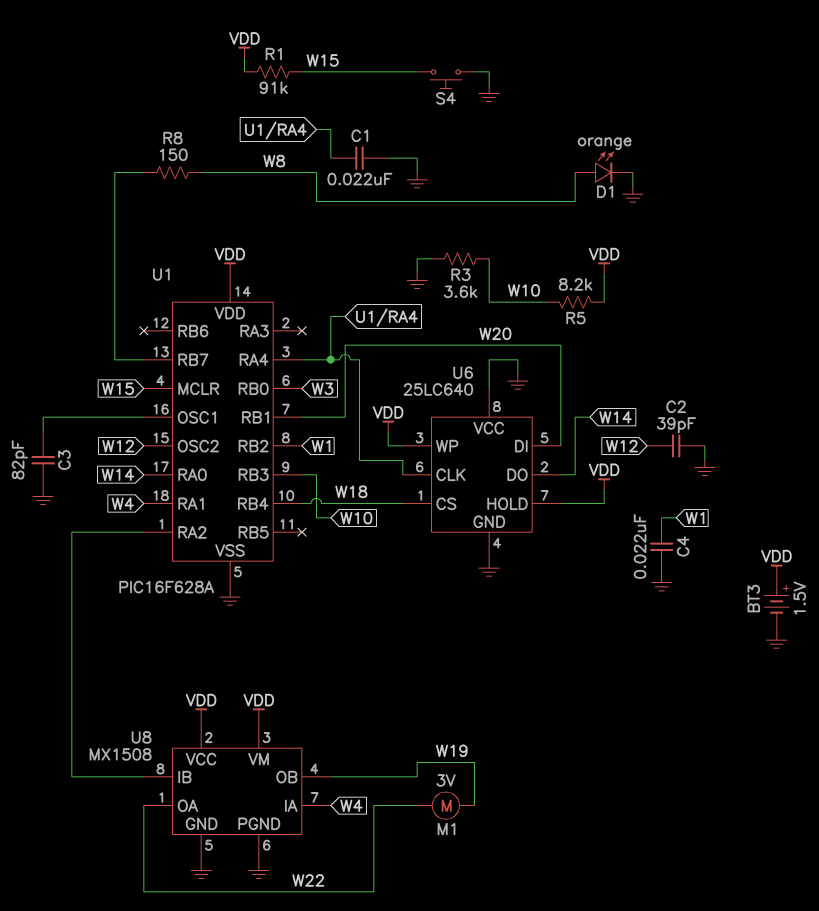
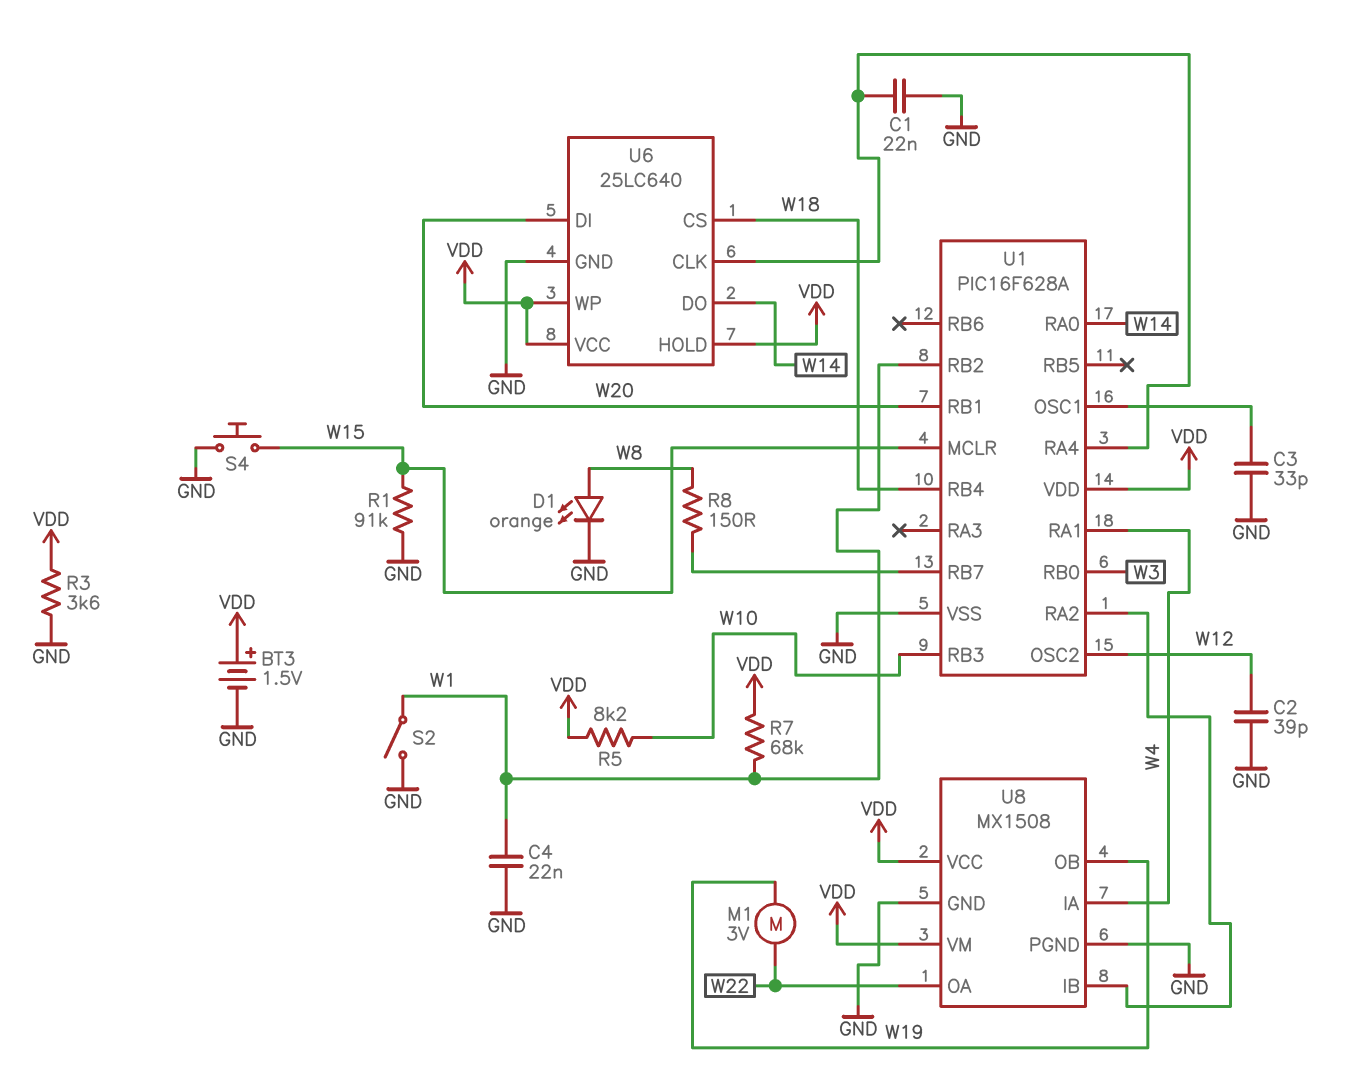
C3: 82pF (GND, U1/OSC1) -> 33pF (GND, U1/OSC1)
R1: 91k (VDD, W15) -> 91k (GND, W15)
R3: 3.6k (GND, W10) -> 3.6k (GND, VDD)
R7: none -> 68k (VDD, W1)
S2: none -> switch (GND, W1)
U6 pin VCC: GND -> VDD

